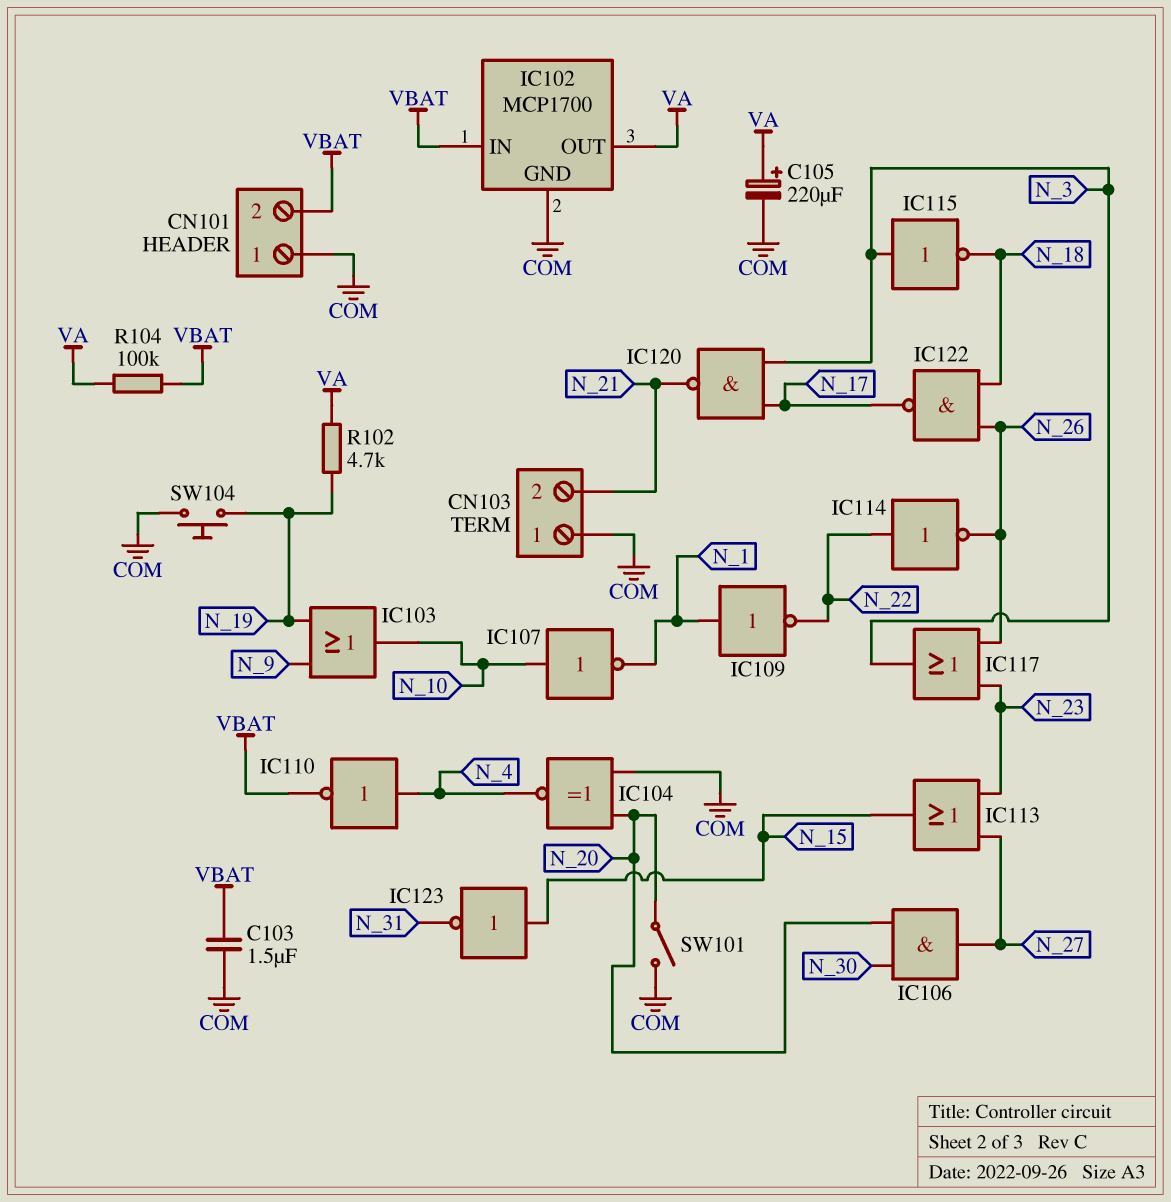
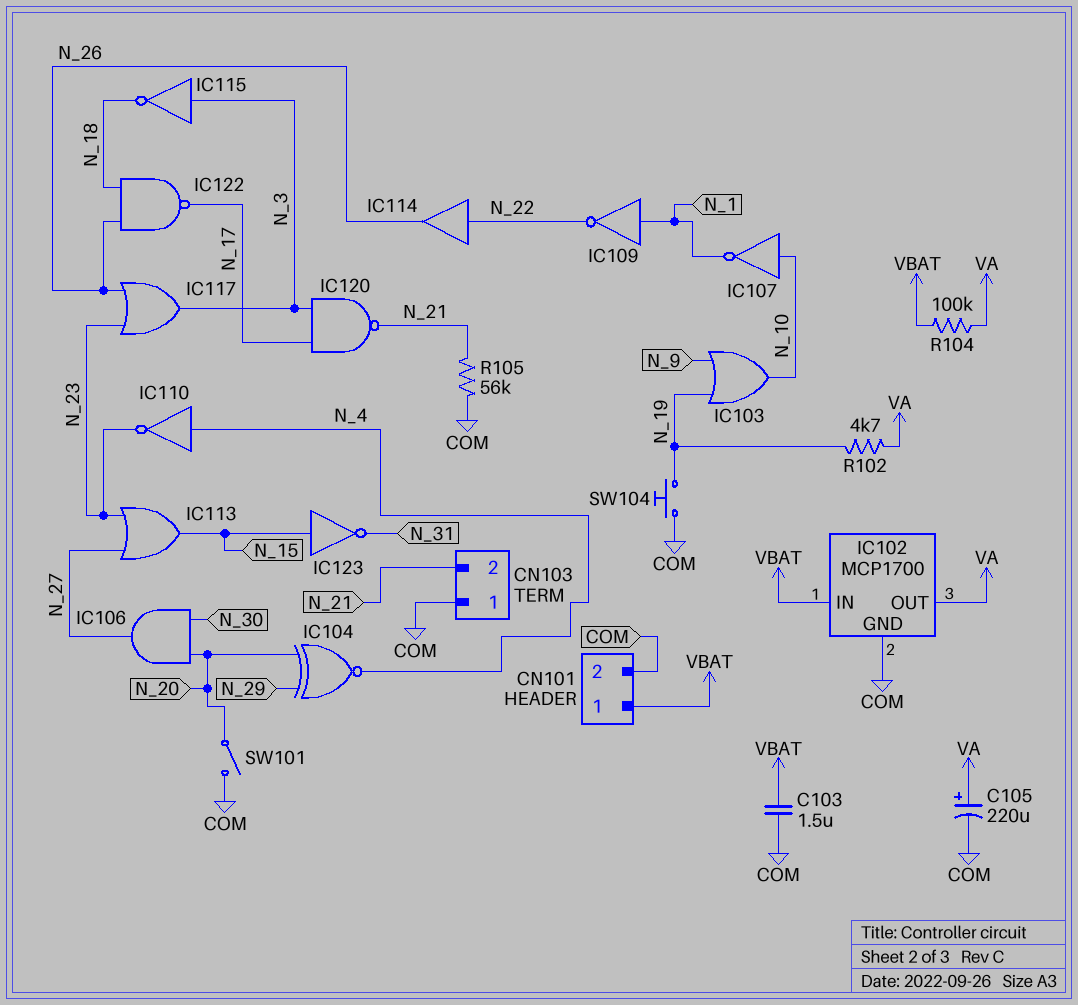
CN101 pin 1: COM -> VBAT
CN101 pin 2: VBAT -> COM
IC104: XNOR (in COM, in N_20, out N_4) -> XNOR (in N_20, in N_29, out N_4)
IC110: NOT (in N_4, out VBAT) -> NOT (in N_4, out N_23)
IC114: NOT (in N_22, out N_26) -> buffer (in N_22, out N_26)
R105: none -> 56k (COM, N_21)

